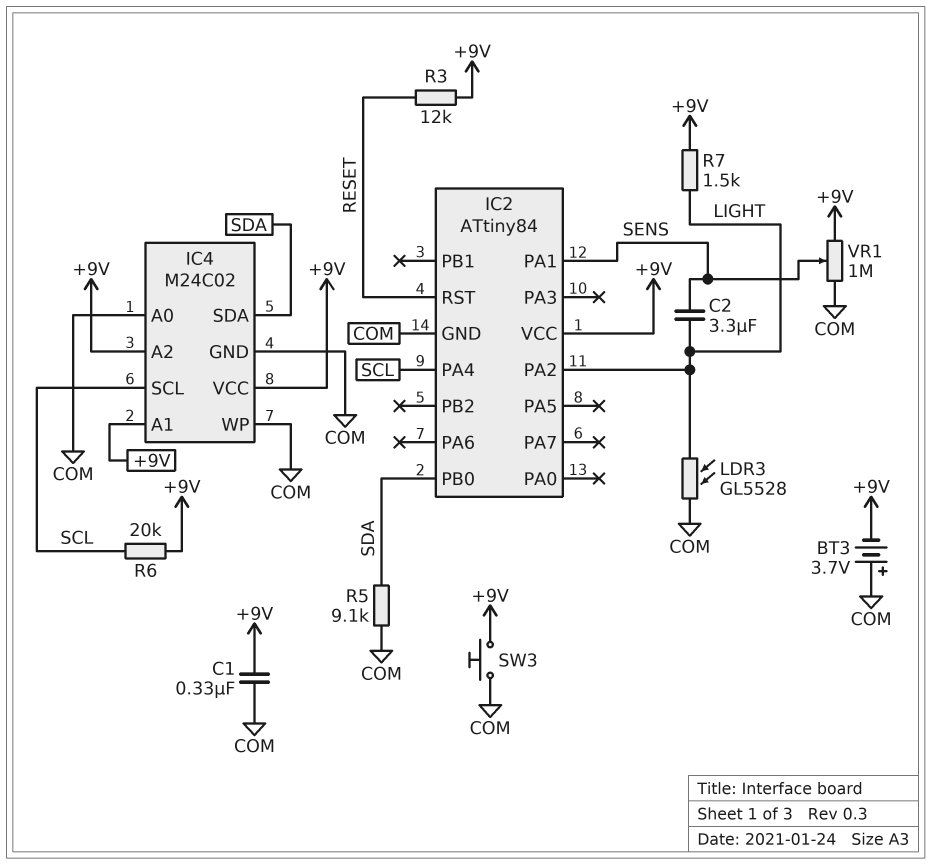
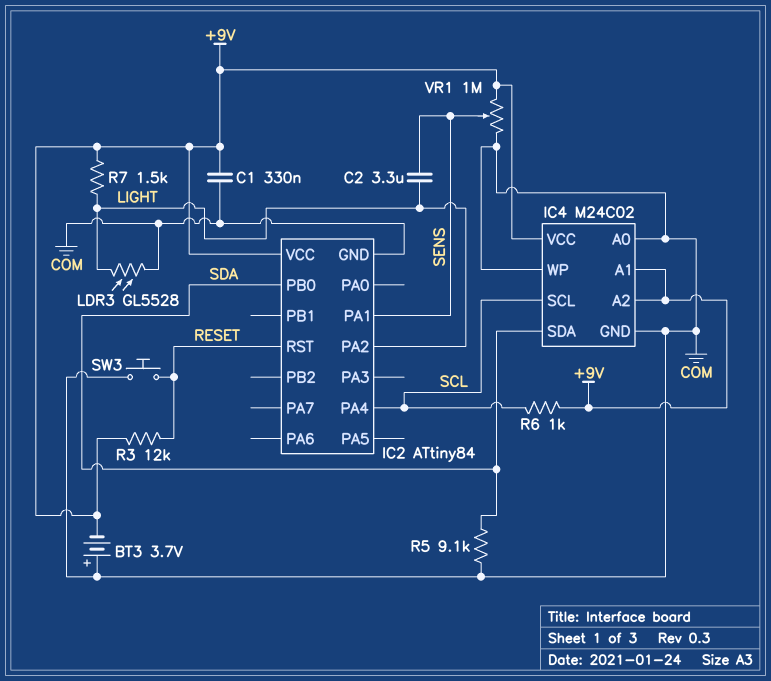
R6: 20k (+9V, SCL) -> 1k (+9V, SCL)
SW3: button (+9V, COM) -> button (COM, RESET)

